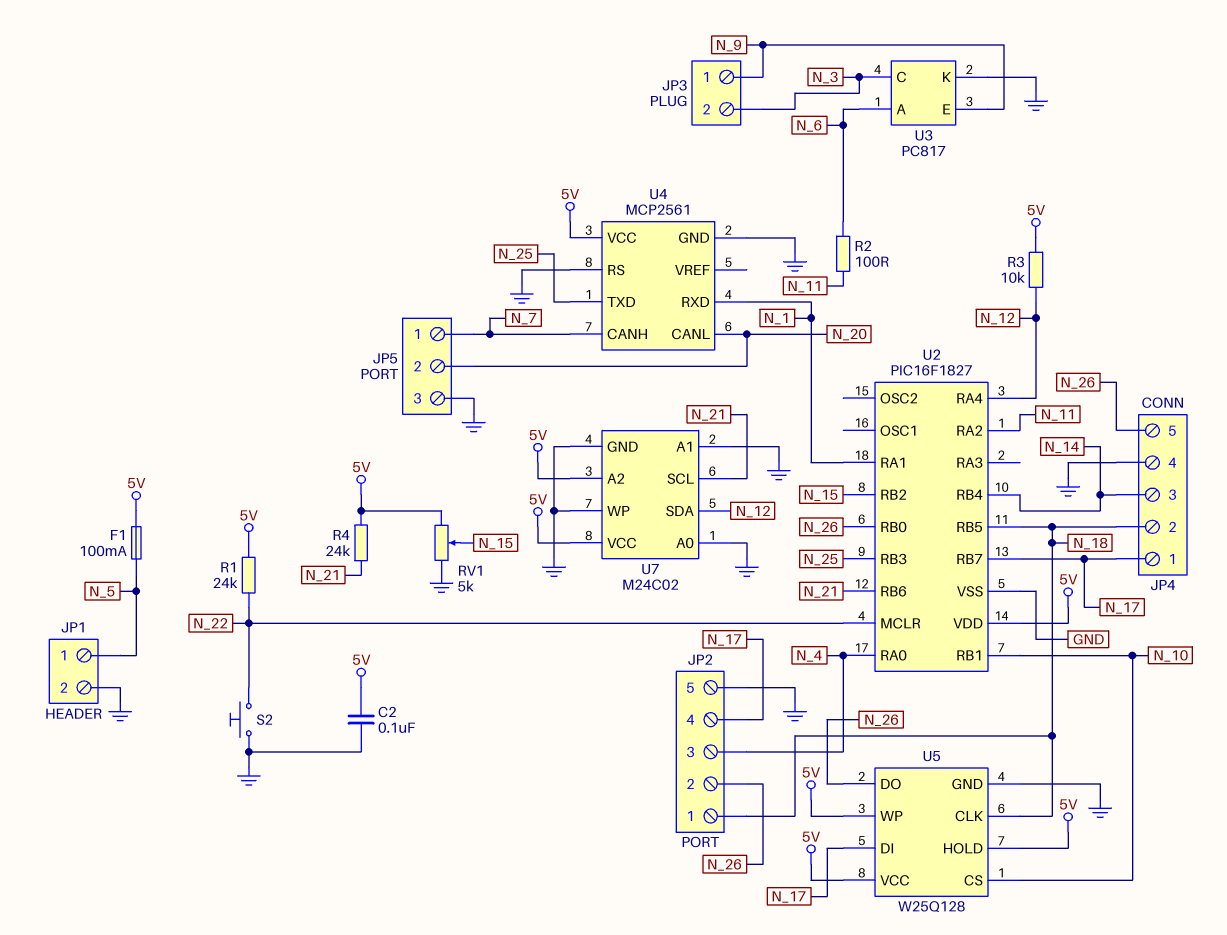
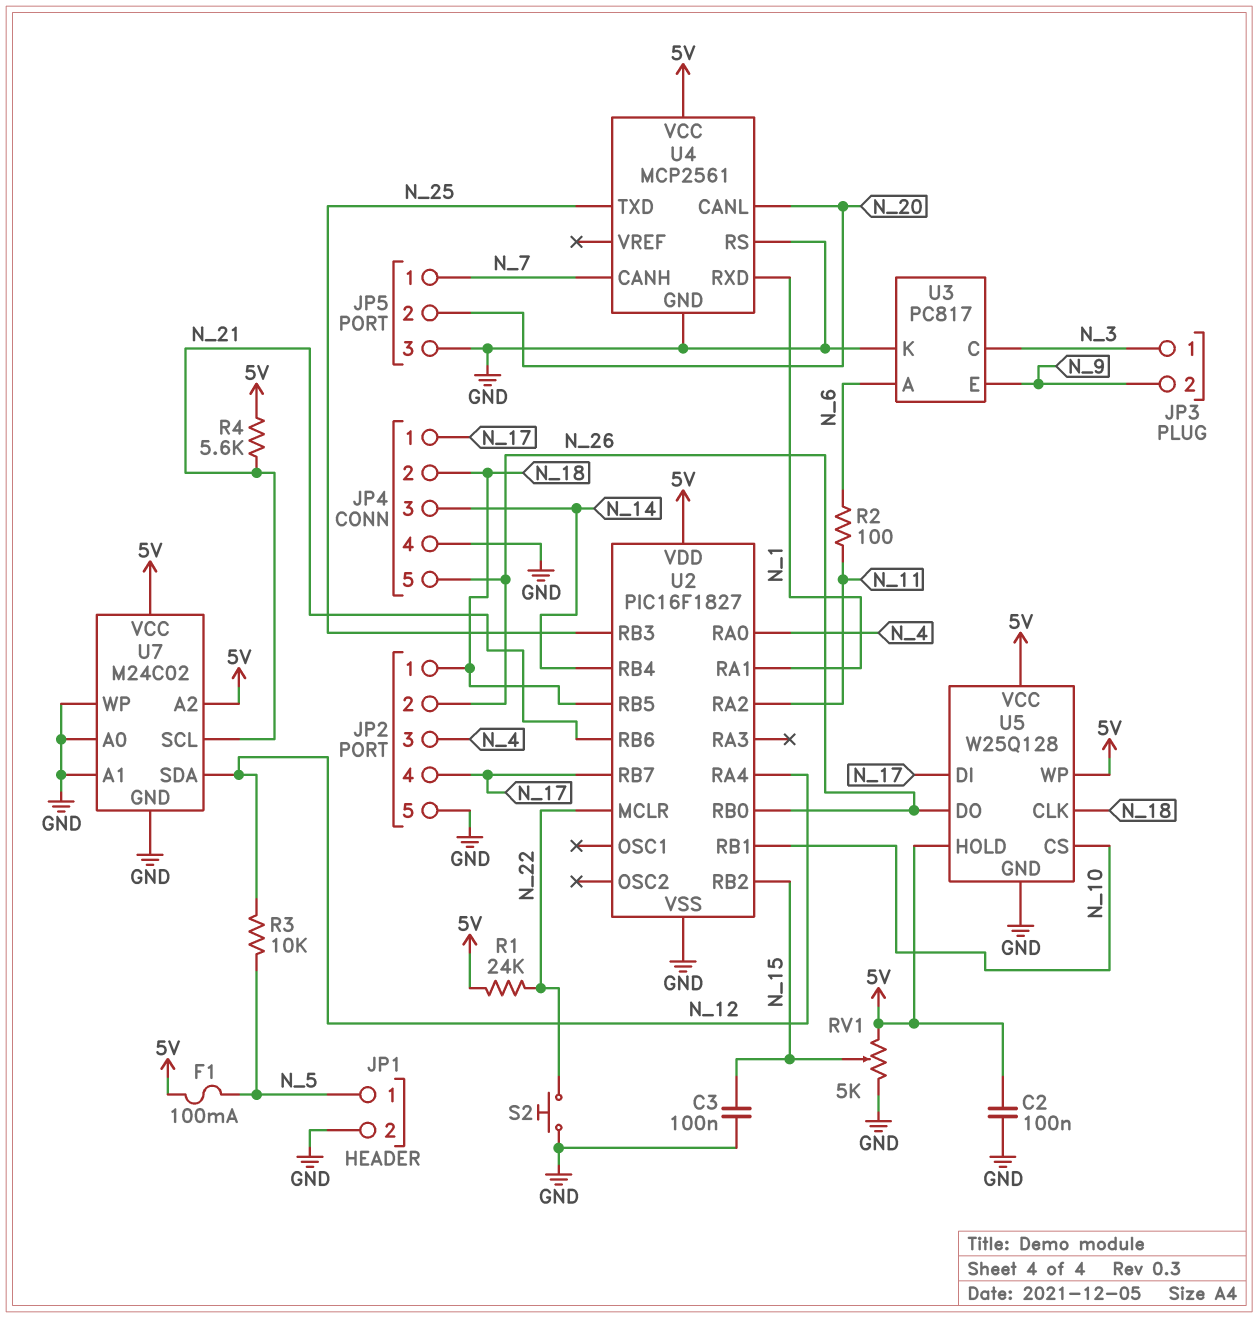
C3: none -> 100nF (GND, N_15)
JP3 pin 1: N_9 -> N_3
JP3 pin 2: N_3 -> N_9
R3: 10k (5V, N_12) -> 10k (N_5, N_12)
R4: 24k (5V, N_21) -> 5.6k (5V, N_21)

